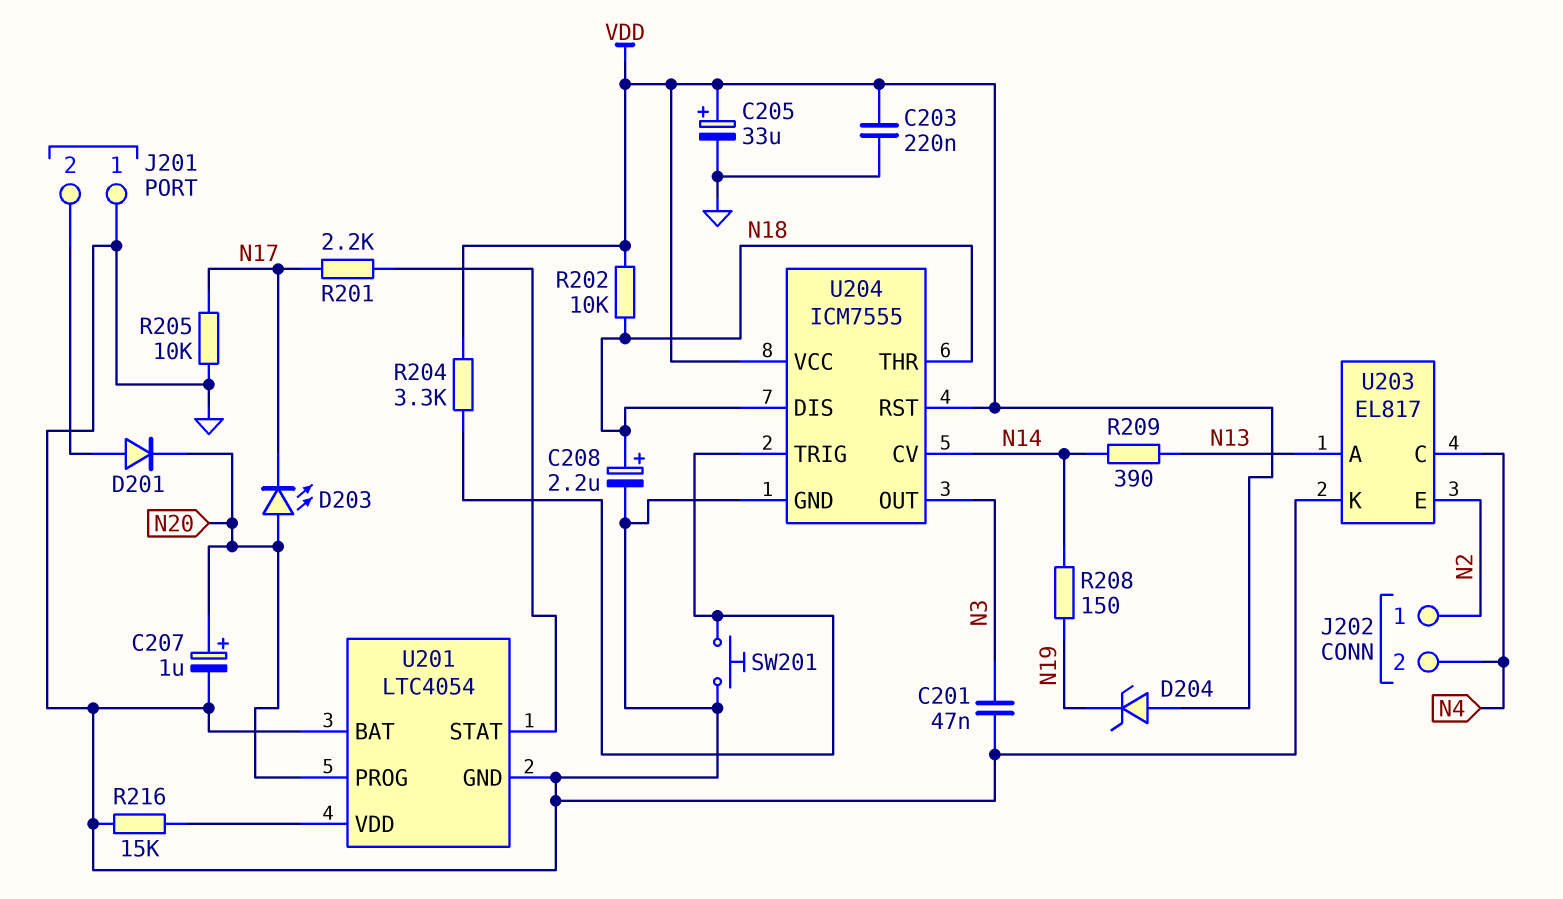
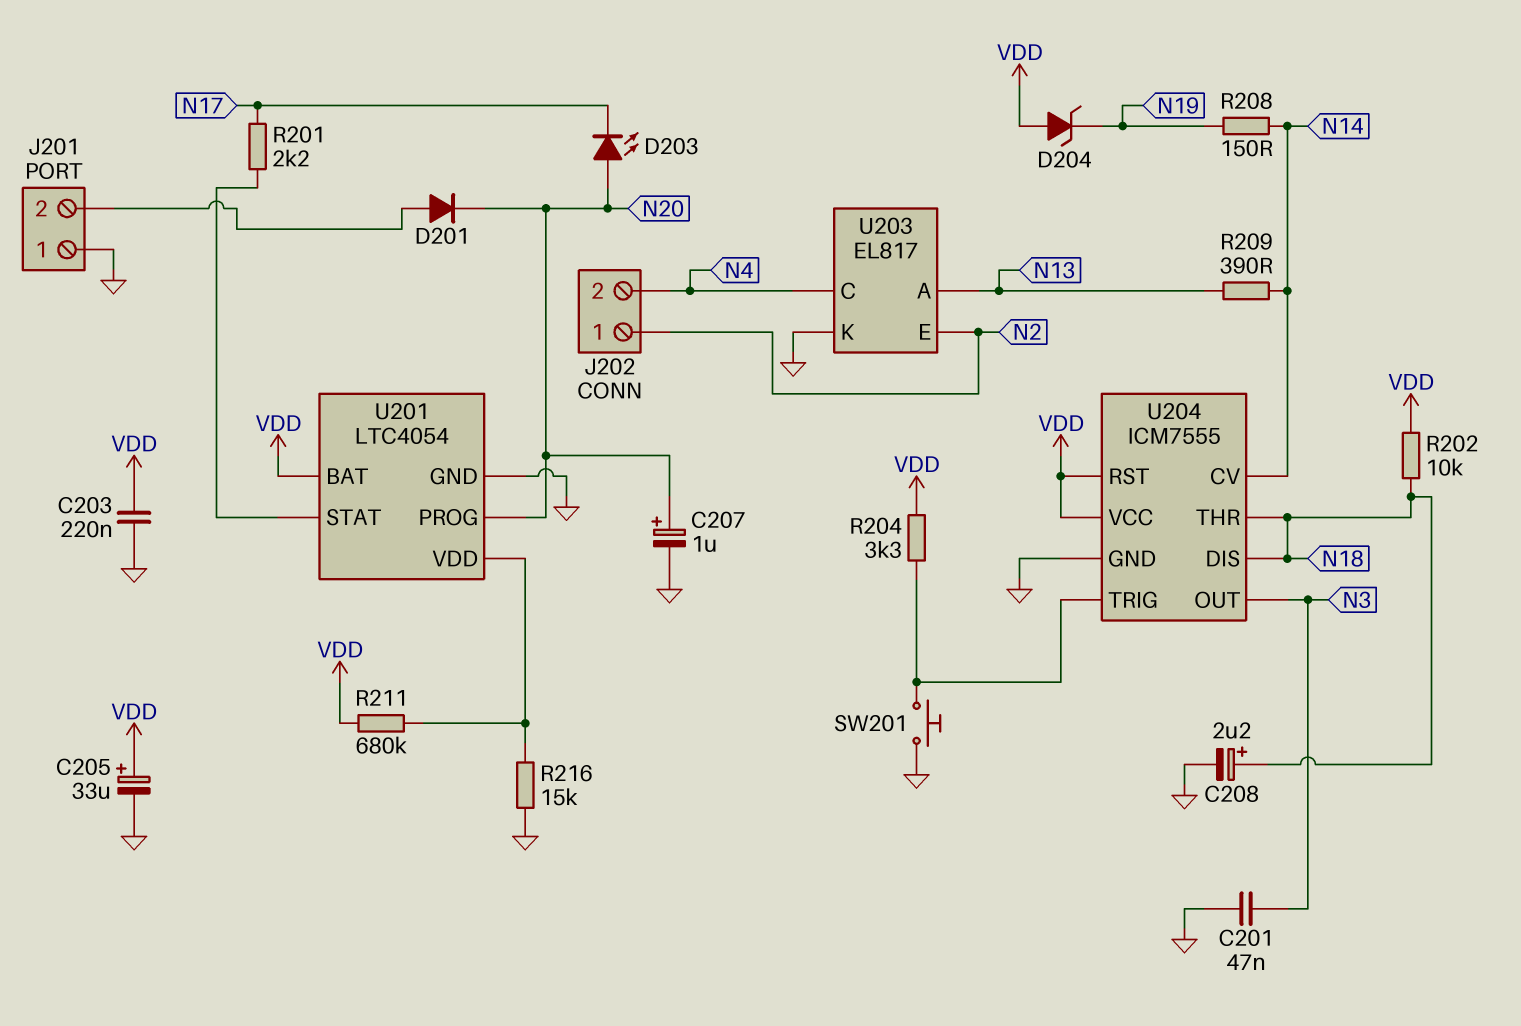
R205: 10k (GND, N17) -> none
R211: none -> 680k (U201/VDD, VDD)
U201 pin BAT: GND -> VDD

